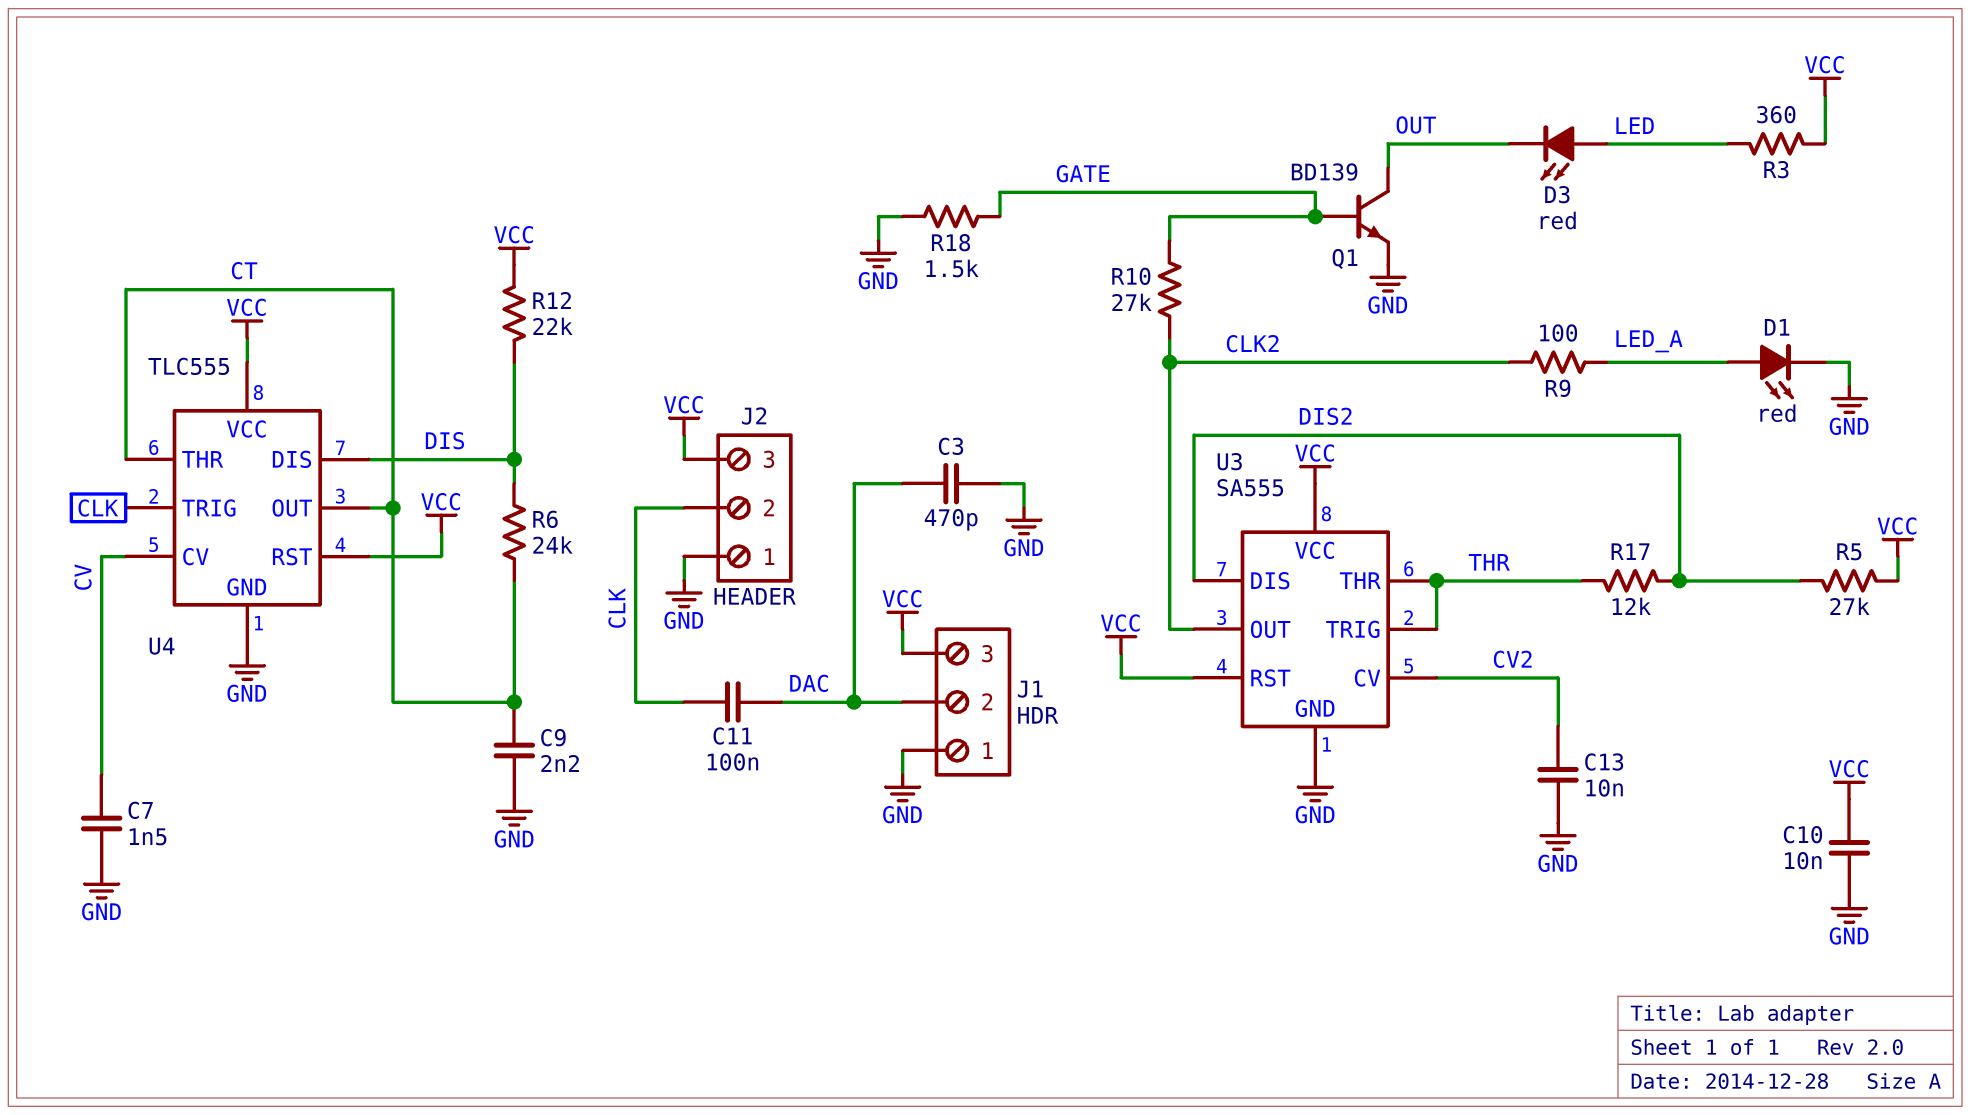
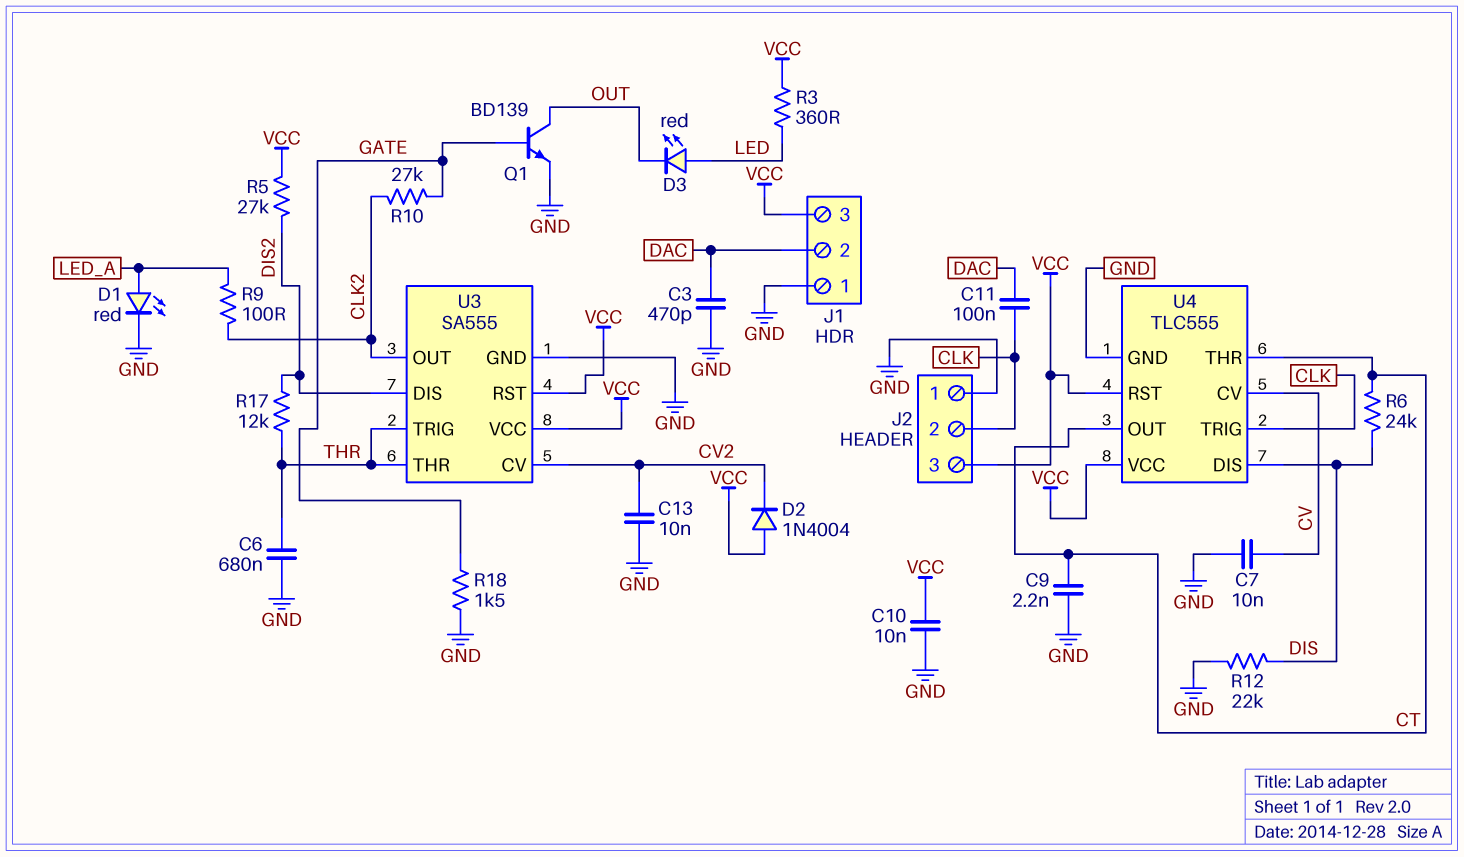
C6: none -> 680nF (GND, THR)
C7: 1.5nF (CV, GND) -> 10nF (CV, GND)
D2: none -> diode 1N4004 (A VCC, K CV2)
R12: 22k (DIS, VCC) -> 22k (DIS, GND)

